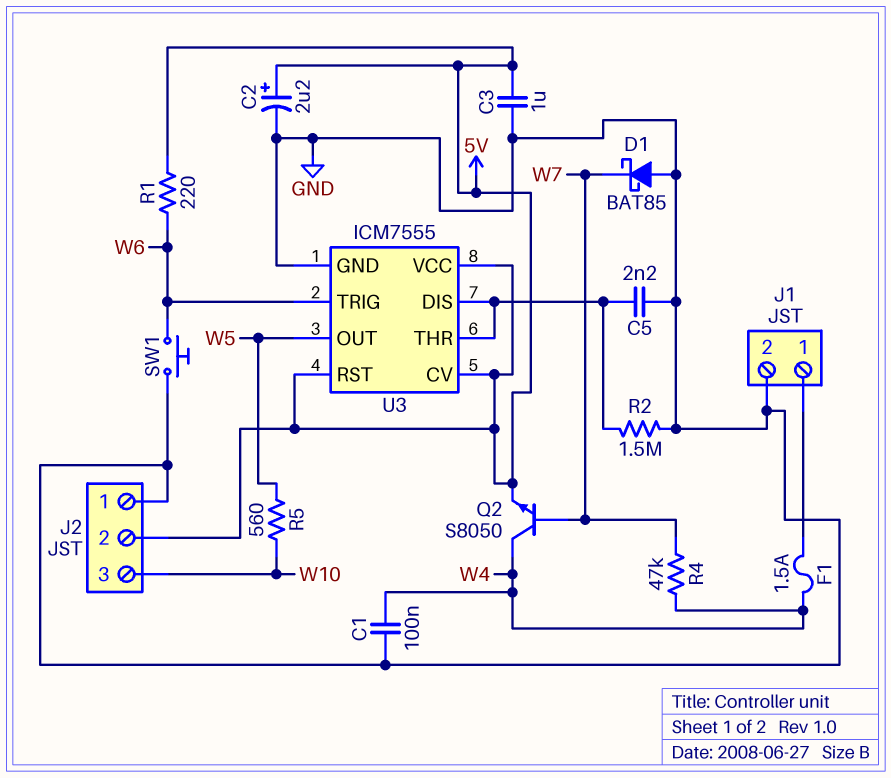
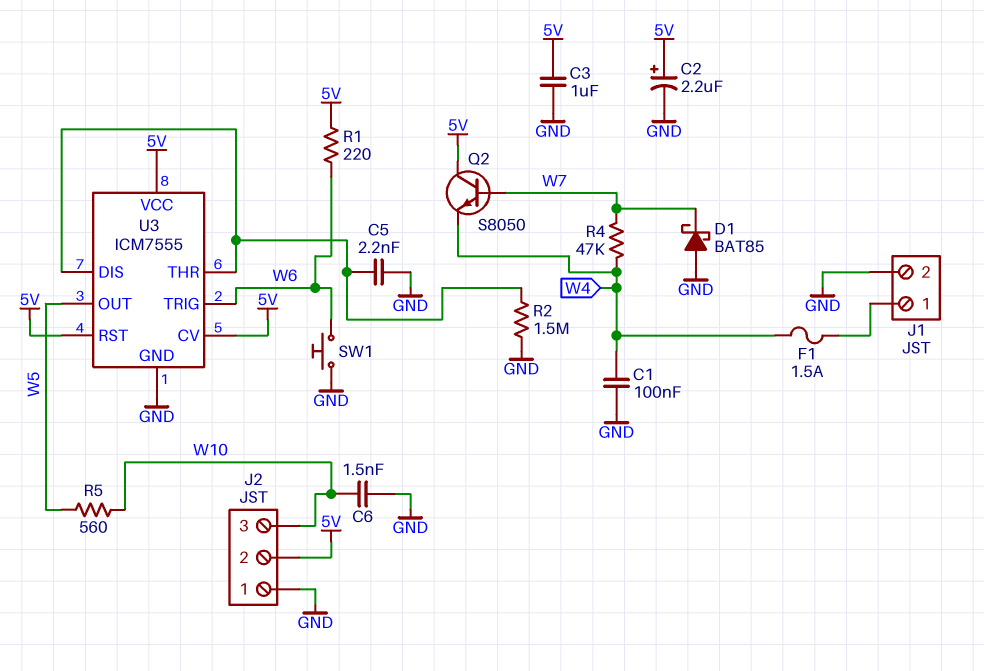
C6: none -> 1.5nF (GND, W10)
Q2: NPN S8050 (B W7, C W4, E 5V) -> NPN S8050 (B W7, C 5V, E W4)

